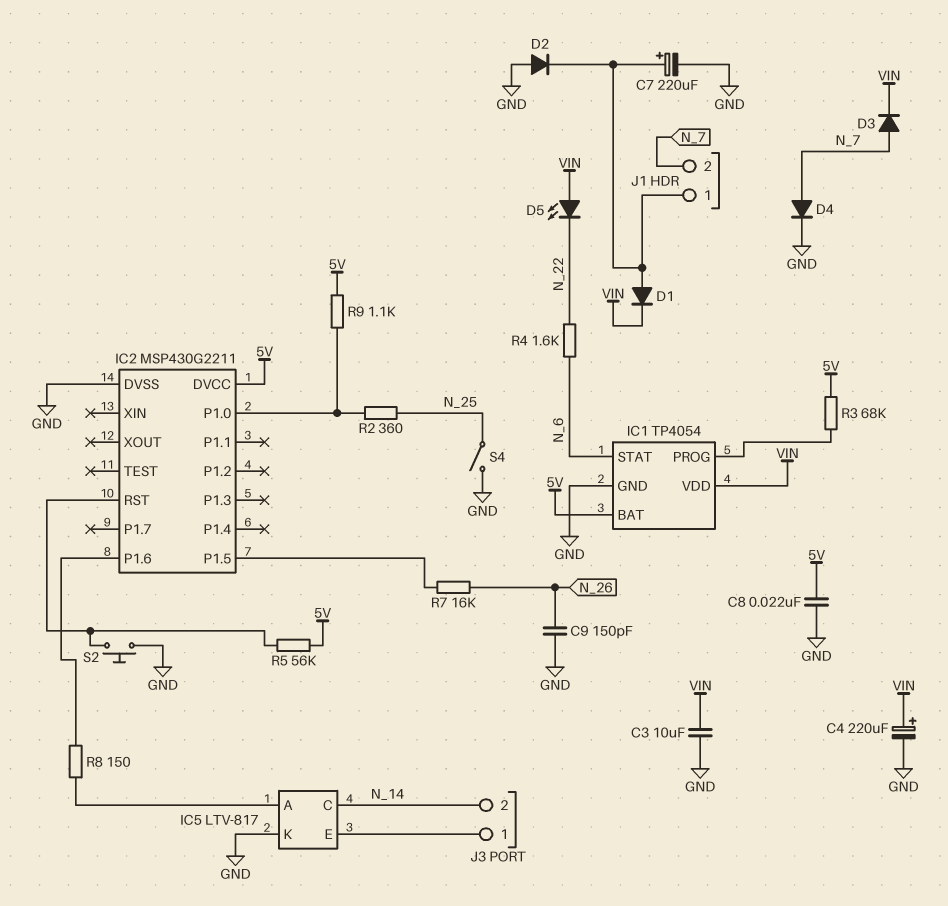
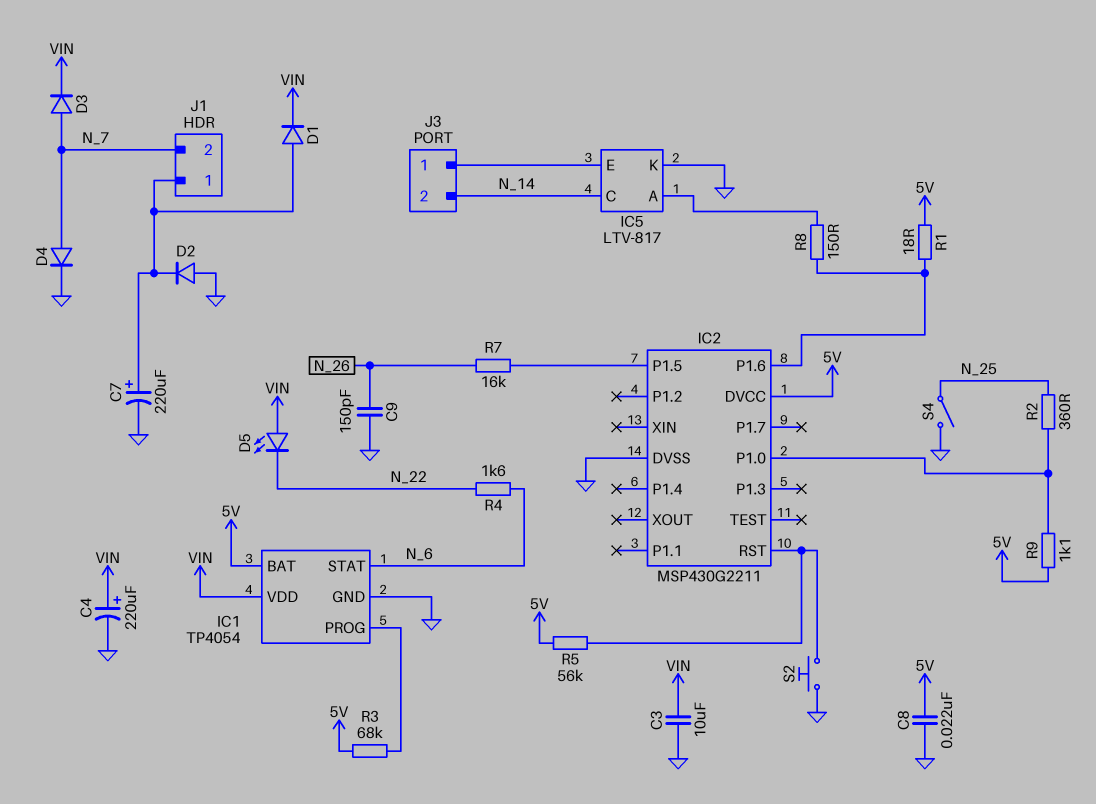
R1: none -> 18 (5V, IC2/P1.6)

